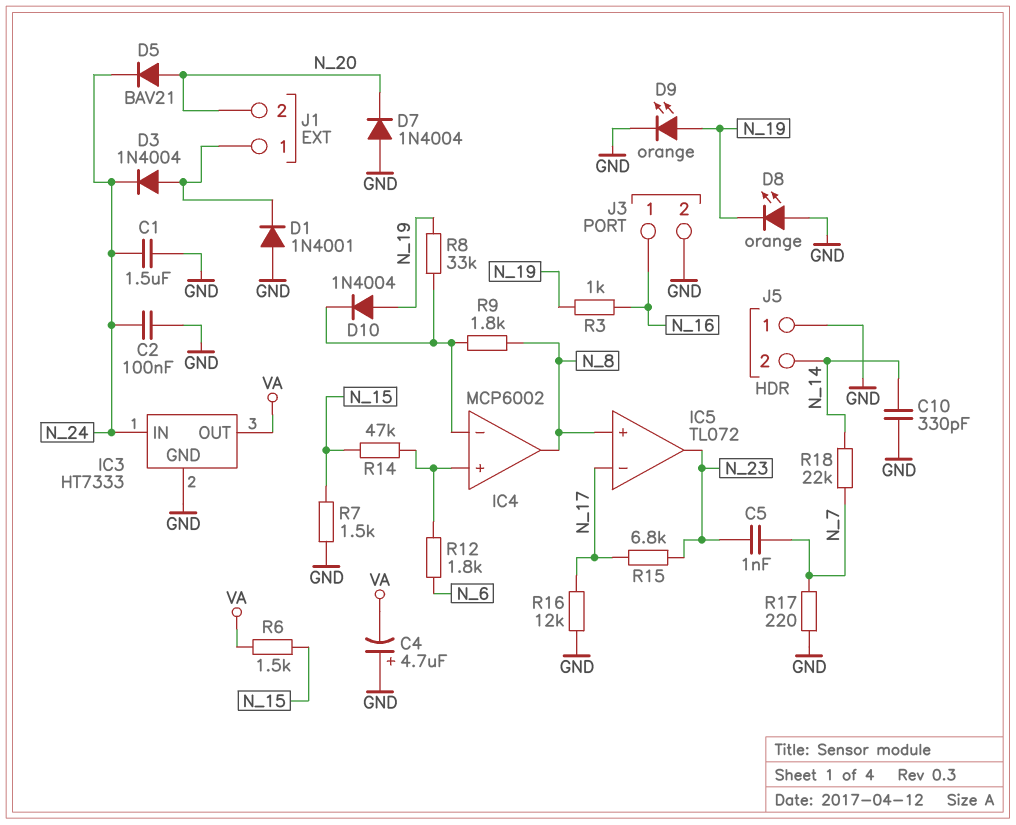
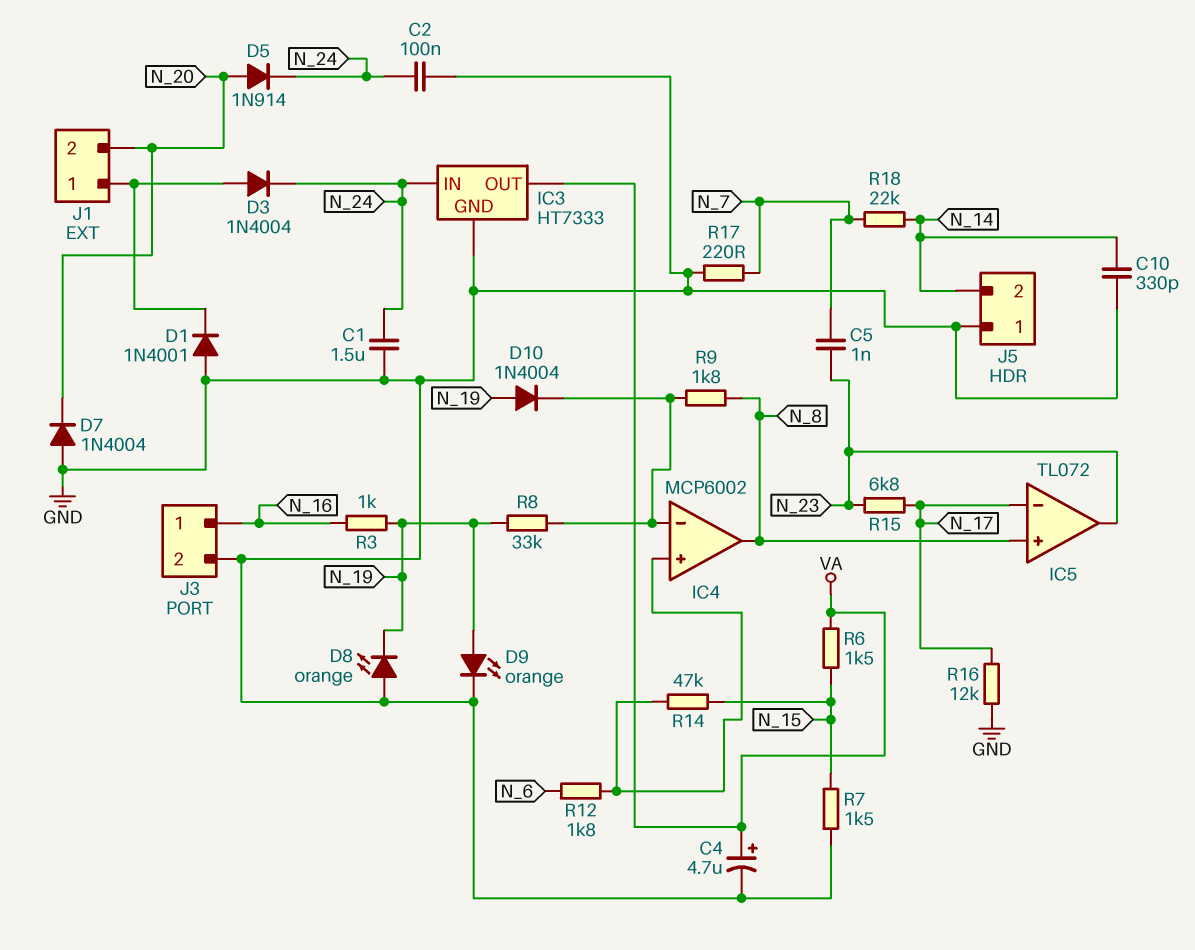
C4: 4.7uF (plus GND, minus VA) -> 4.7uF (plus VA, minus GND)
D5: diode BAV21 (A N_20, K N_24) -> diode 1N914 (A N_20, K N_24)

